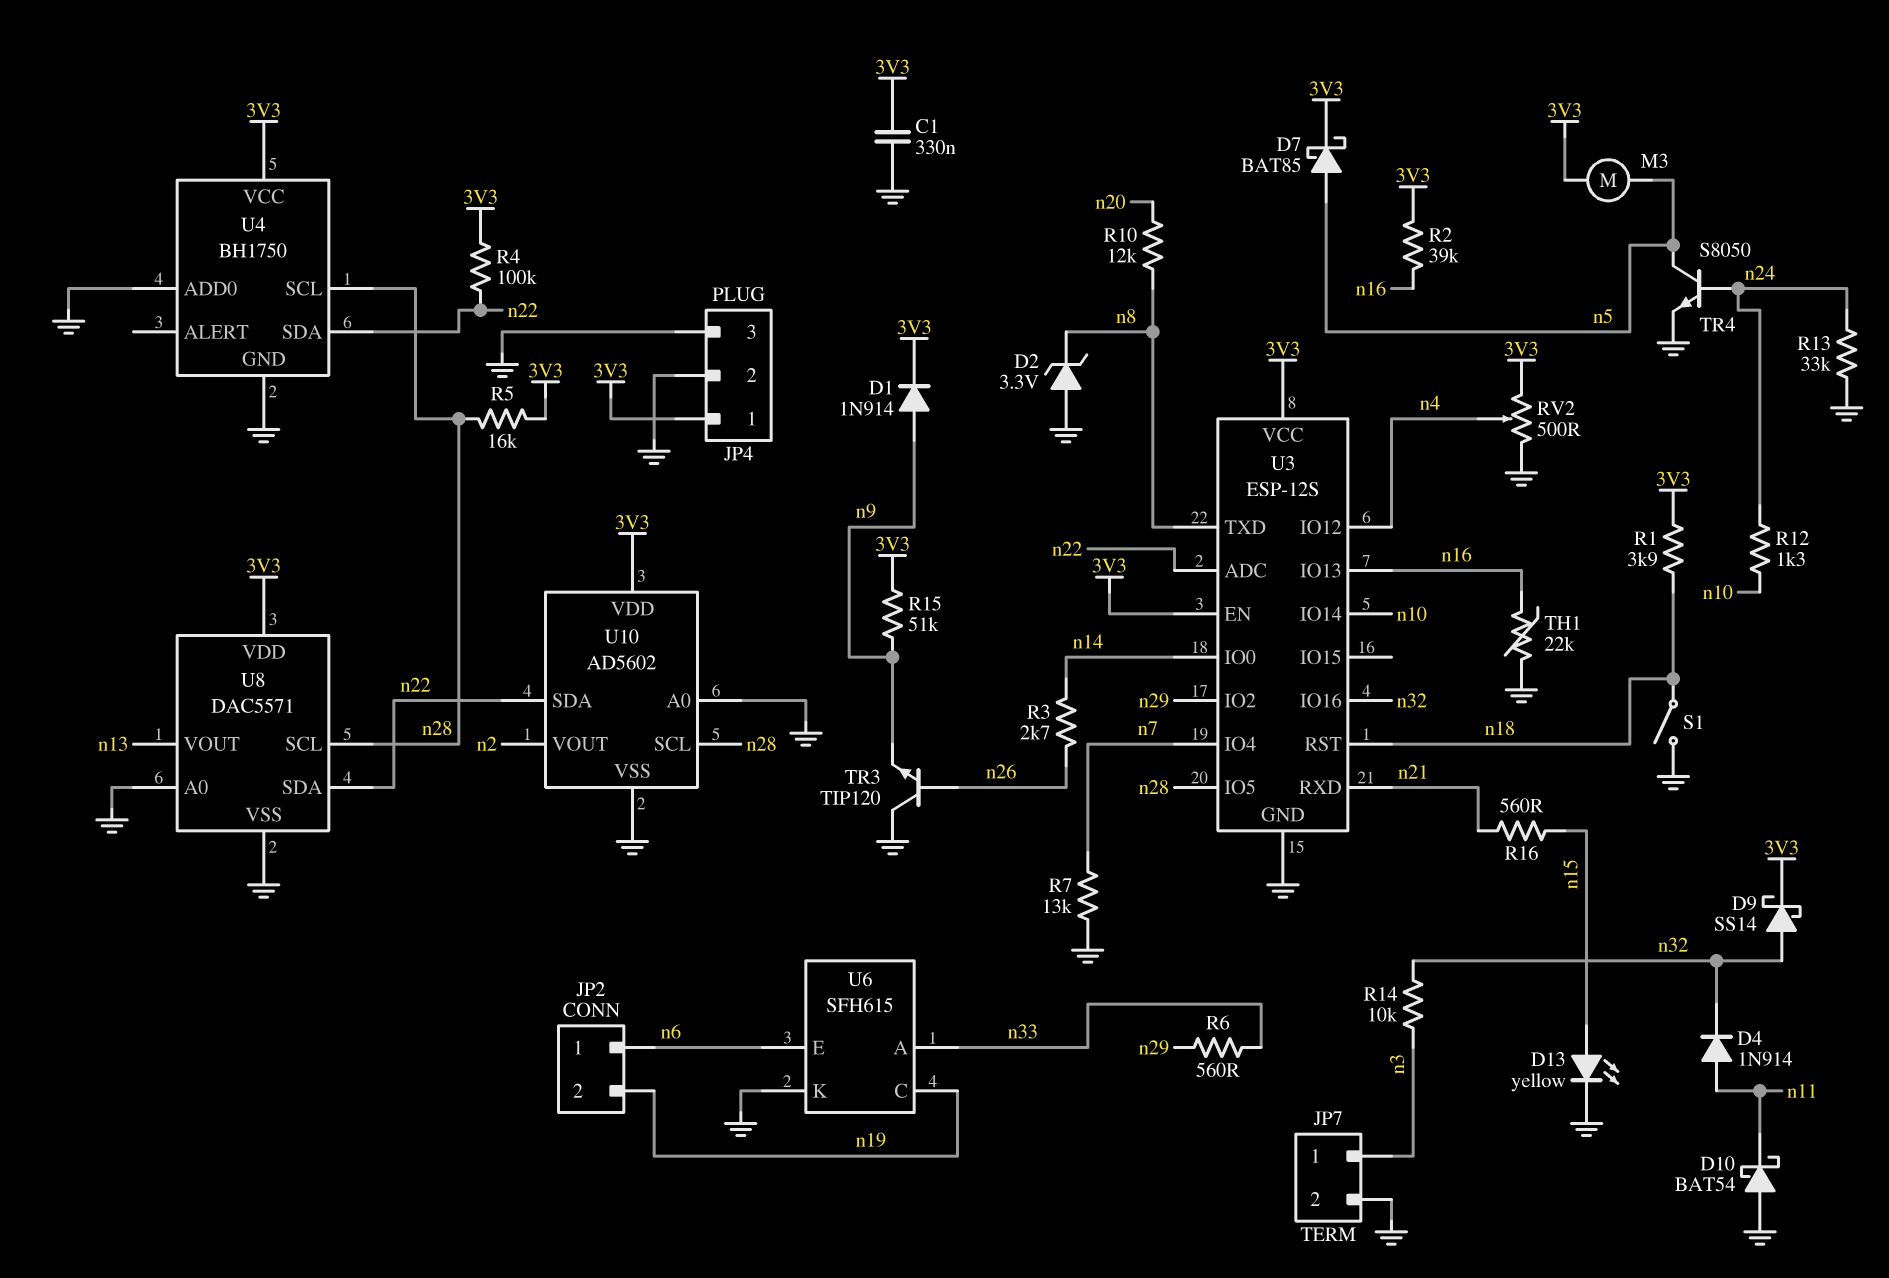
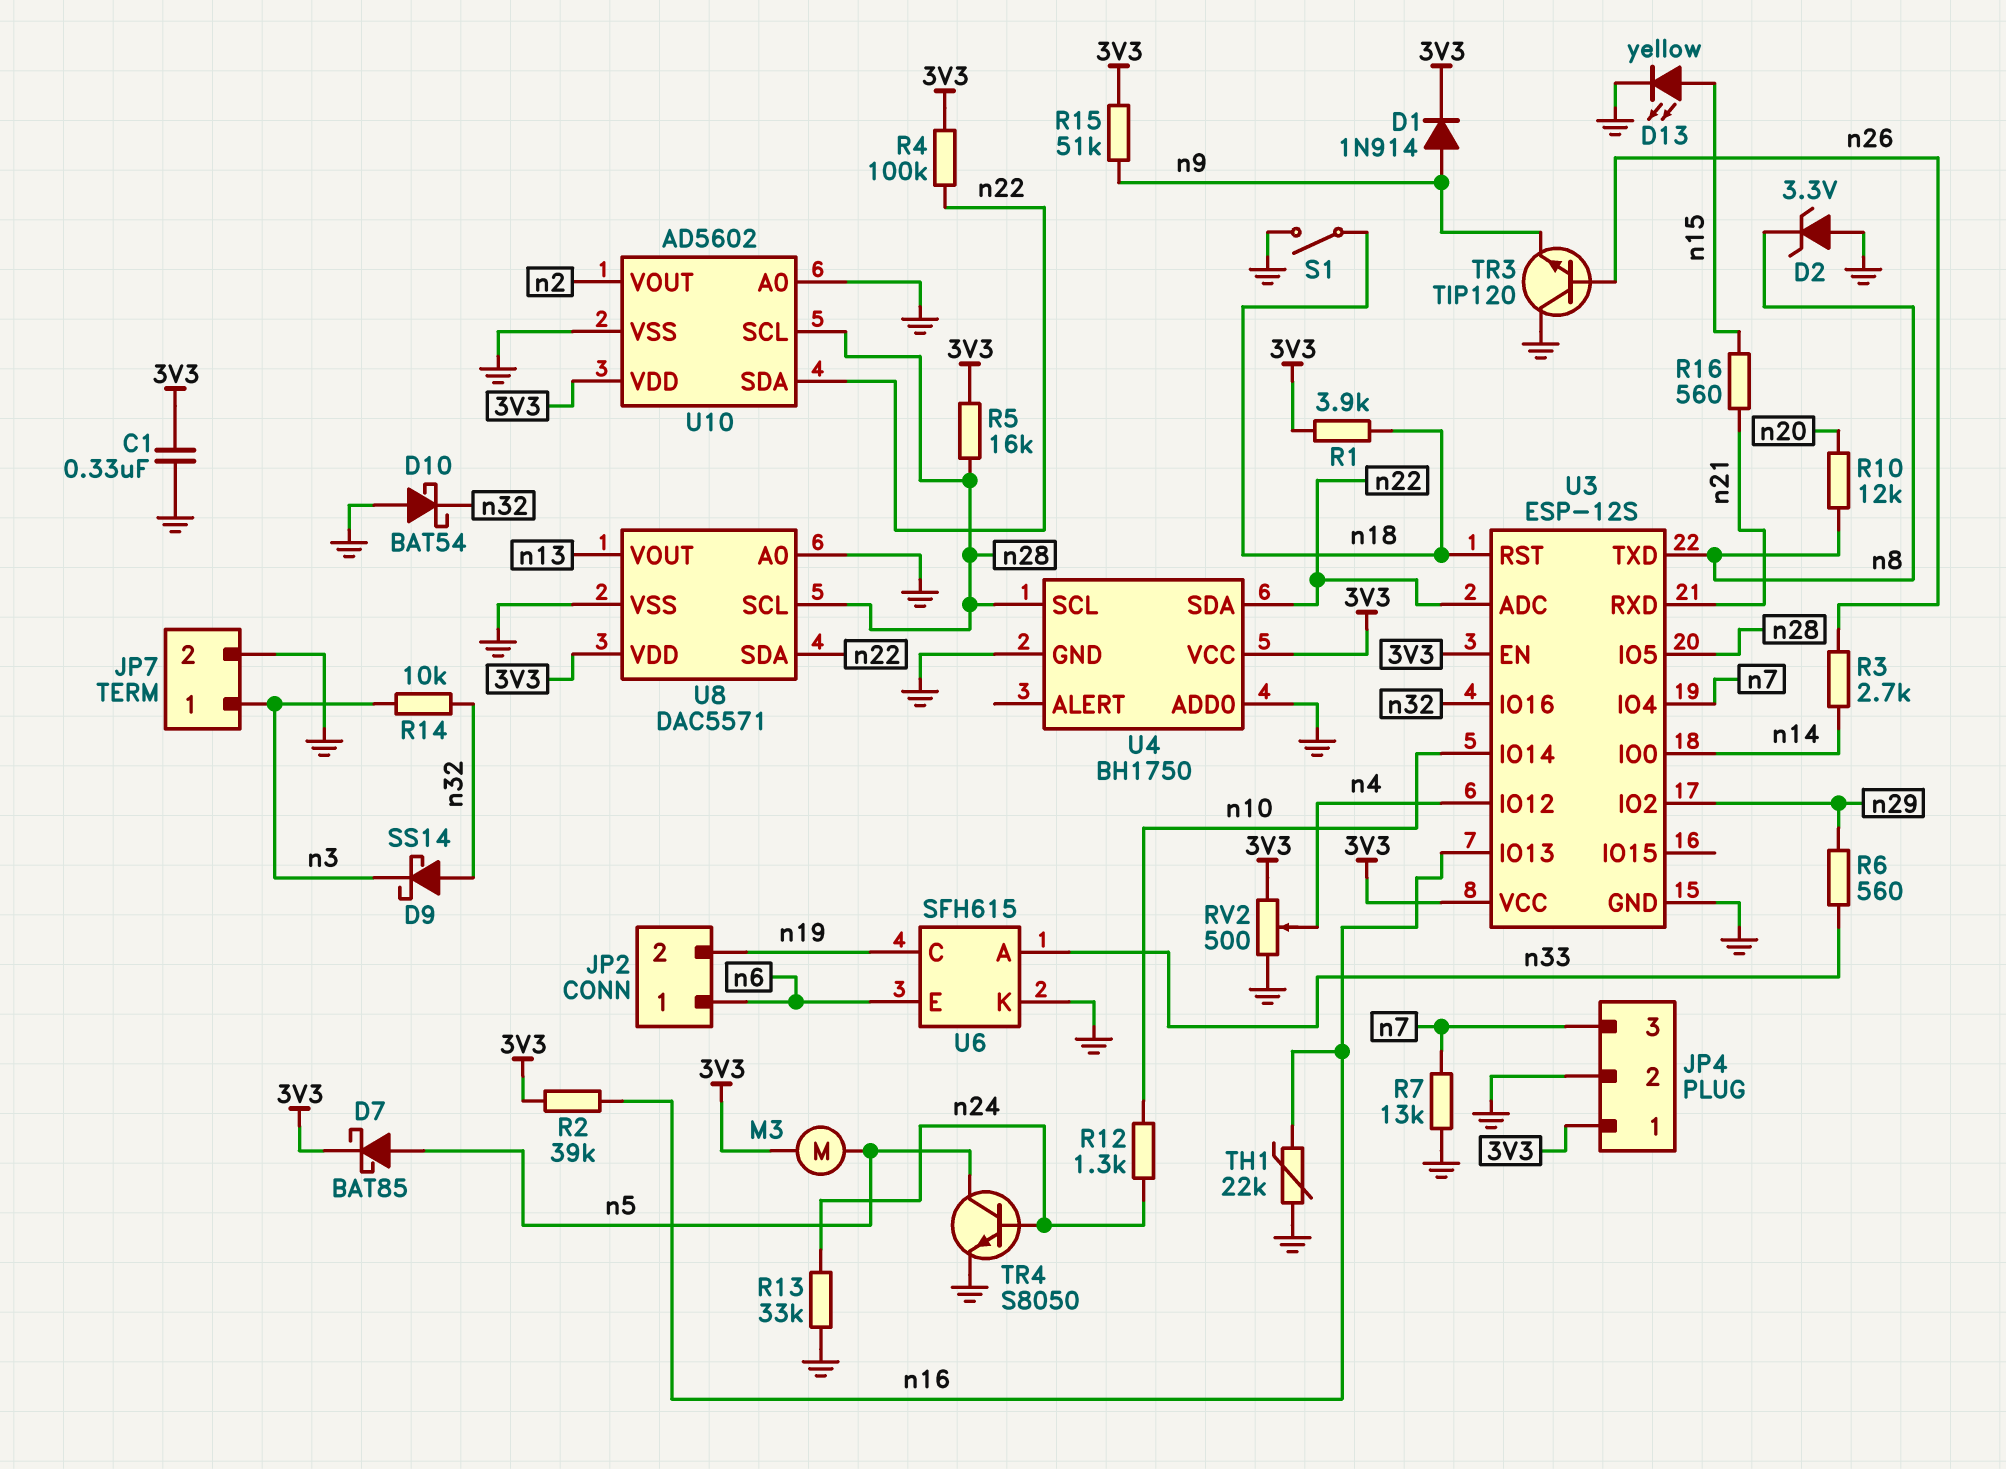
D4: diode 1N914 (A n11, K n32) -> none
D9: schottky SS14 (A n32, K 3V3) -> schottky SS14 (A n32, K n3)
D10: schottky BAT54 (A GND, K n11) -> schottky BAT54 (A GND, K n32)
JP4 pin 3: GND -> n7

